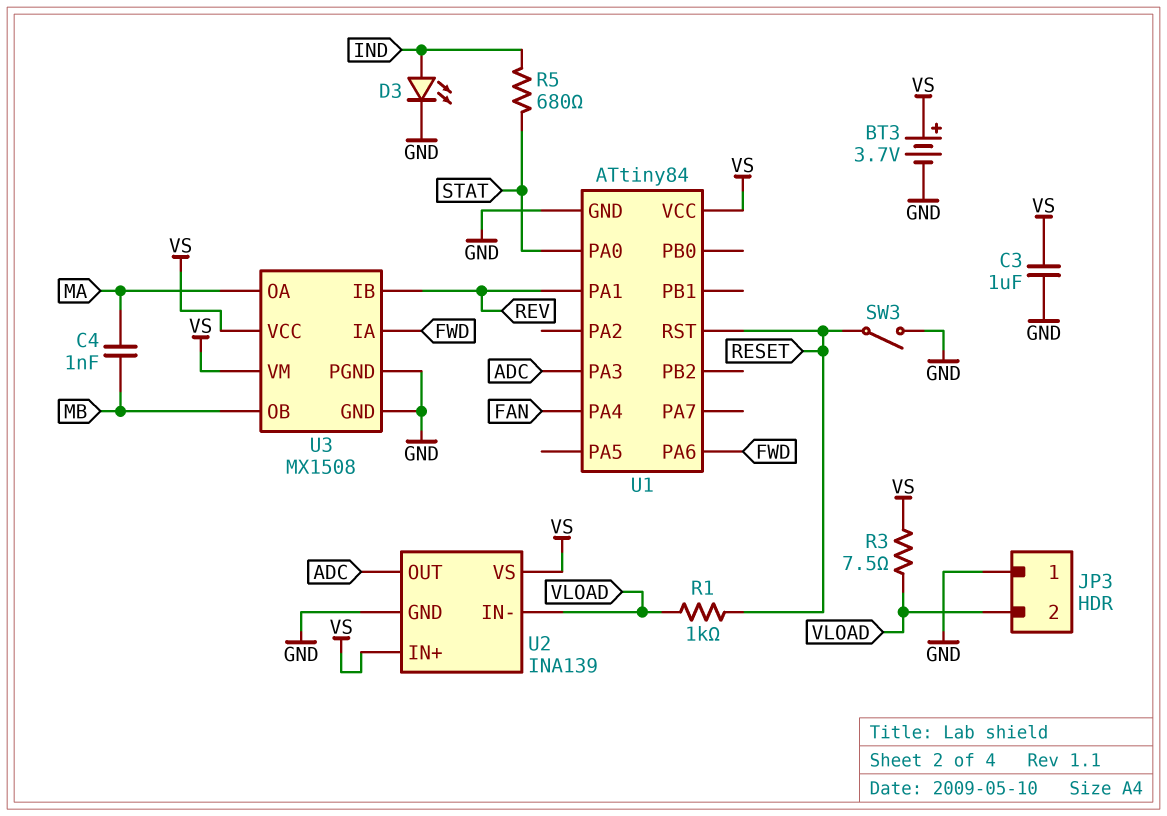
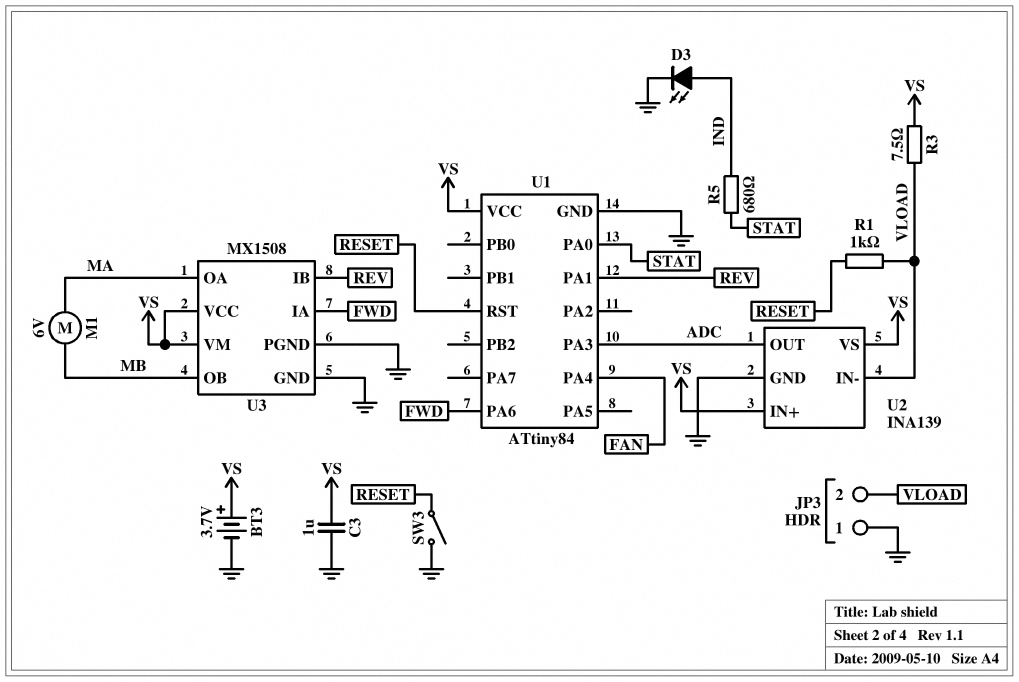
C4: 1nF (MA, MB) -> none
M1: none -> motor 6V (MA, MB)

